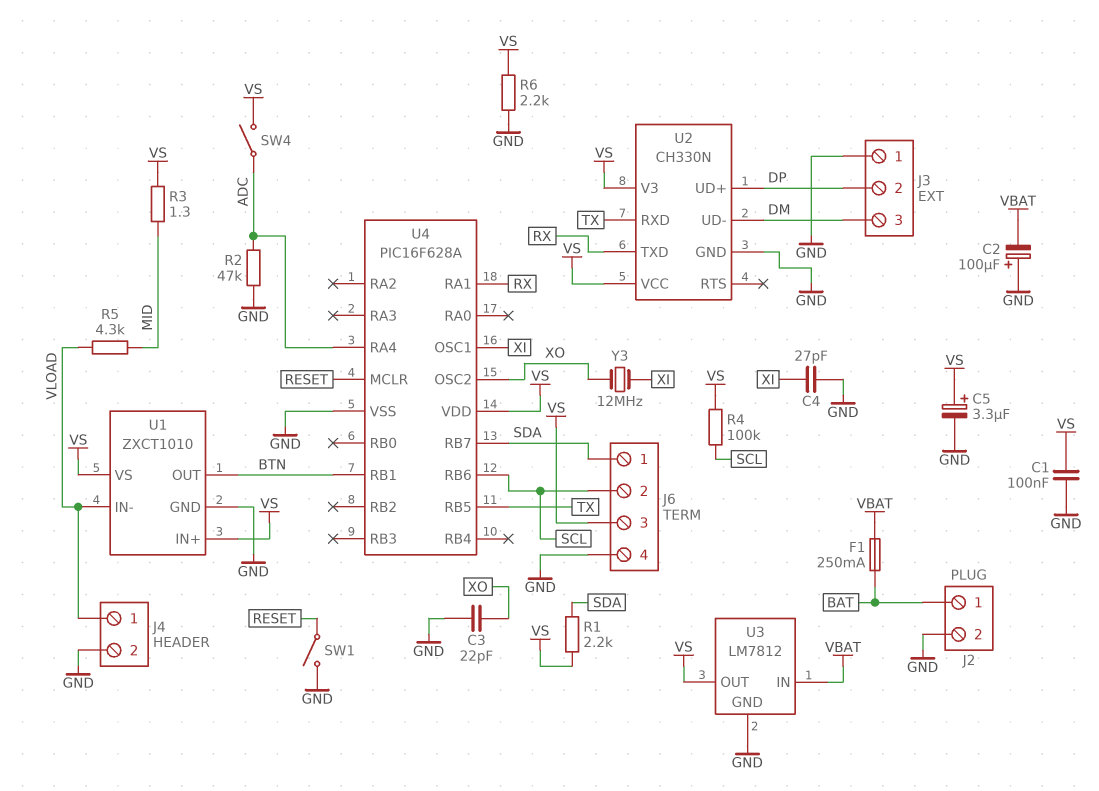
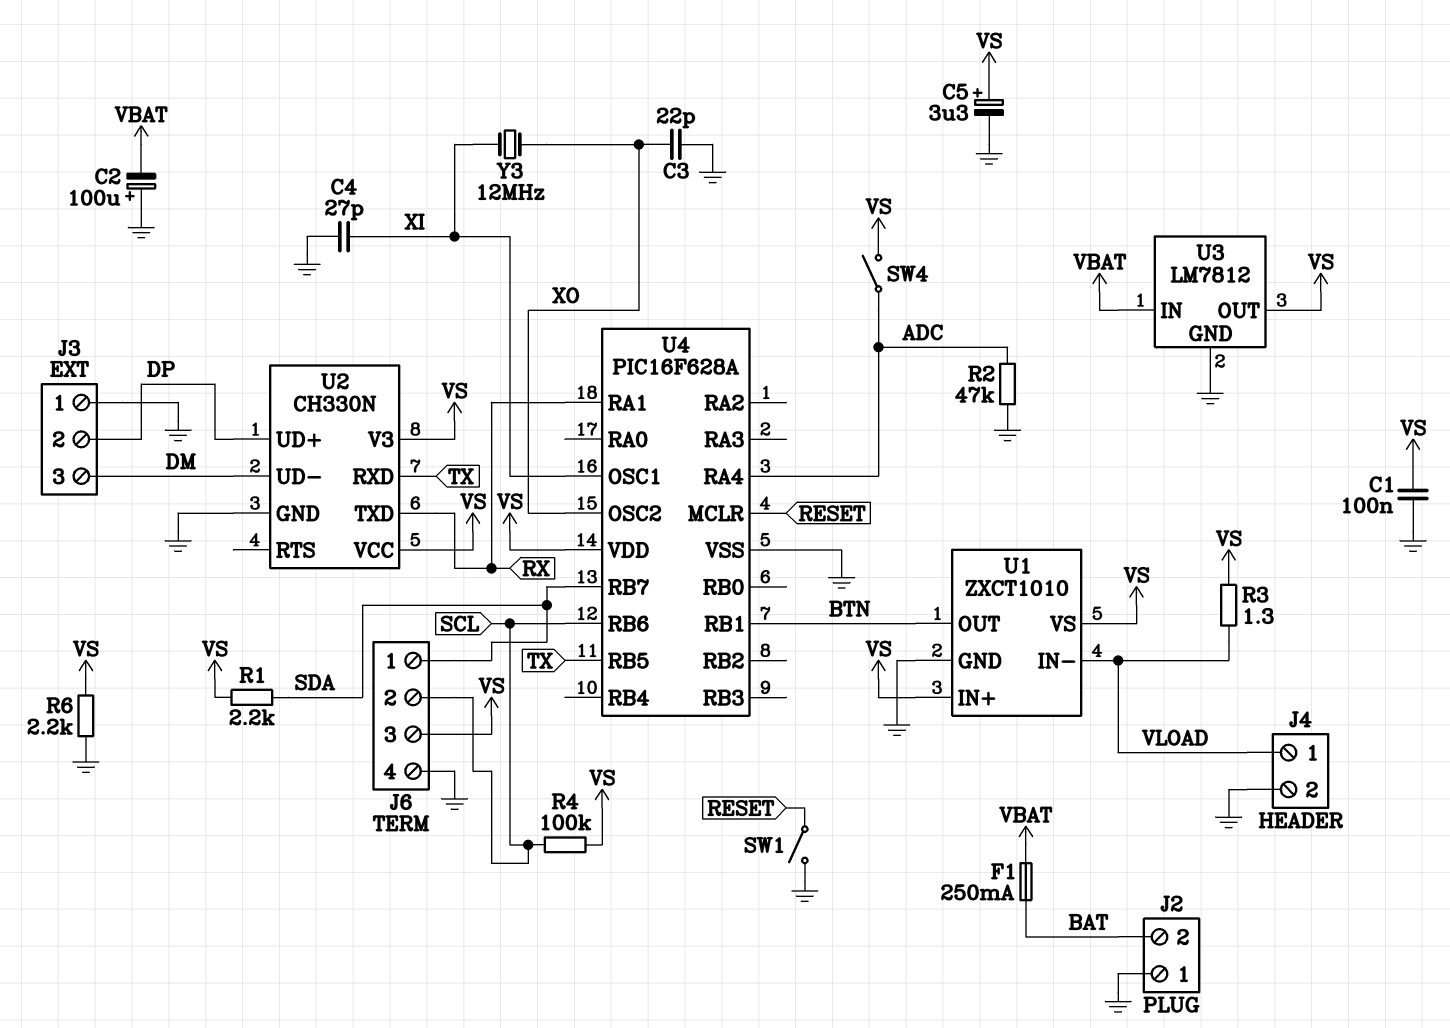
J2 pin 1: BAT -> GND
J2 pin 2: GND -> BAT
R3: 1.3 (MID, VS) -> 1.3 (VLOAD, VS)
R5: 4.3k (MID, VLOAD) -> none

